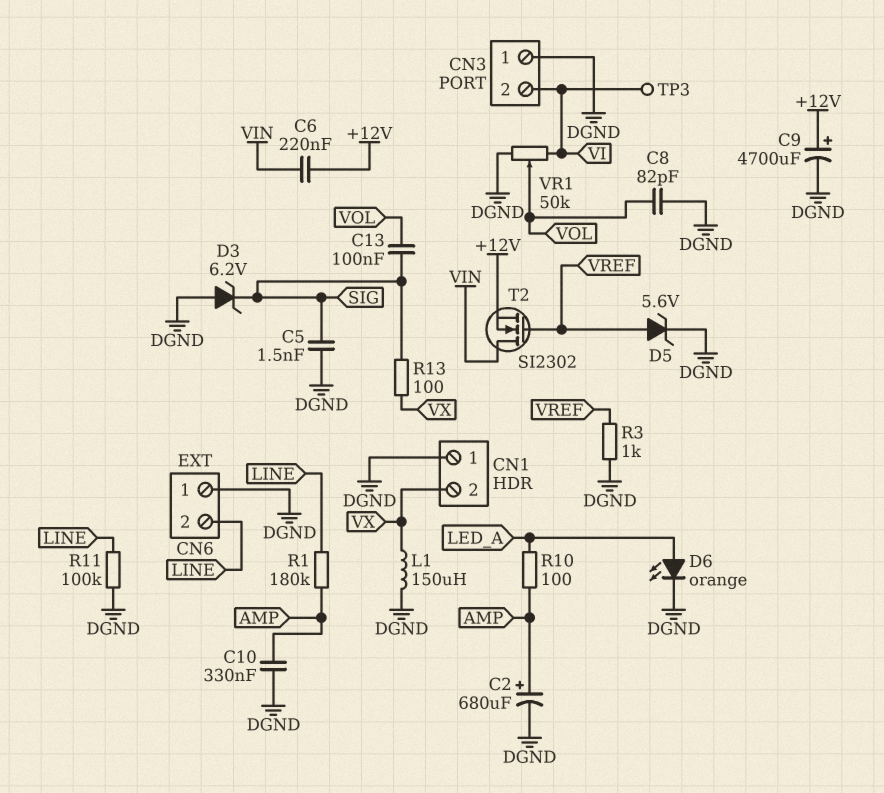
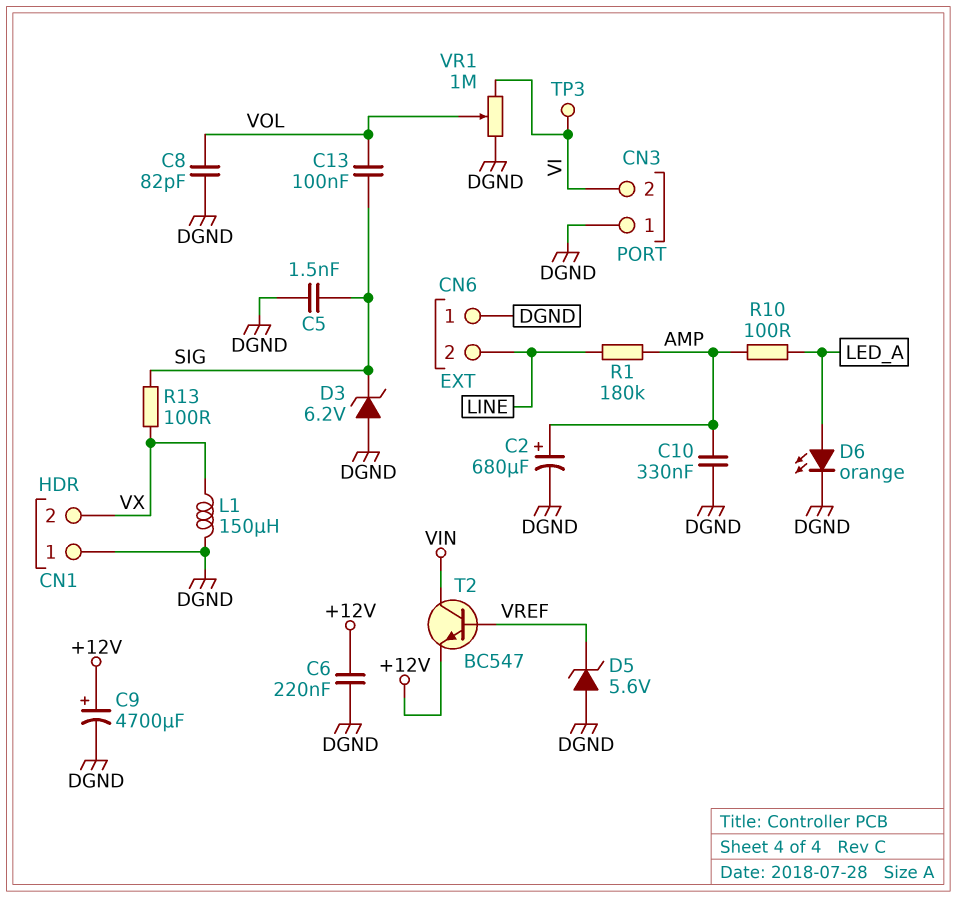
C6: 220nF (+12V, VIN) -> 220nF (+12V, DGND)
D5: zener 5.6V (A VREF, K DGND) -> zener 5.6V (A DGND, K VREF)
R3: 1k (DGND, VREF) -> none
R11: 100k (DGND, LINE) -> none
T2: NMOS SI2302 (G VREF, D VIN, S +12V) -> NPN BC547 (B VREF, C VIN, E +12V)
VR1: 50k (DGND, VI, wiper VOL) -> 1M (DGND, VI, wiper VOL)

